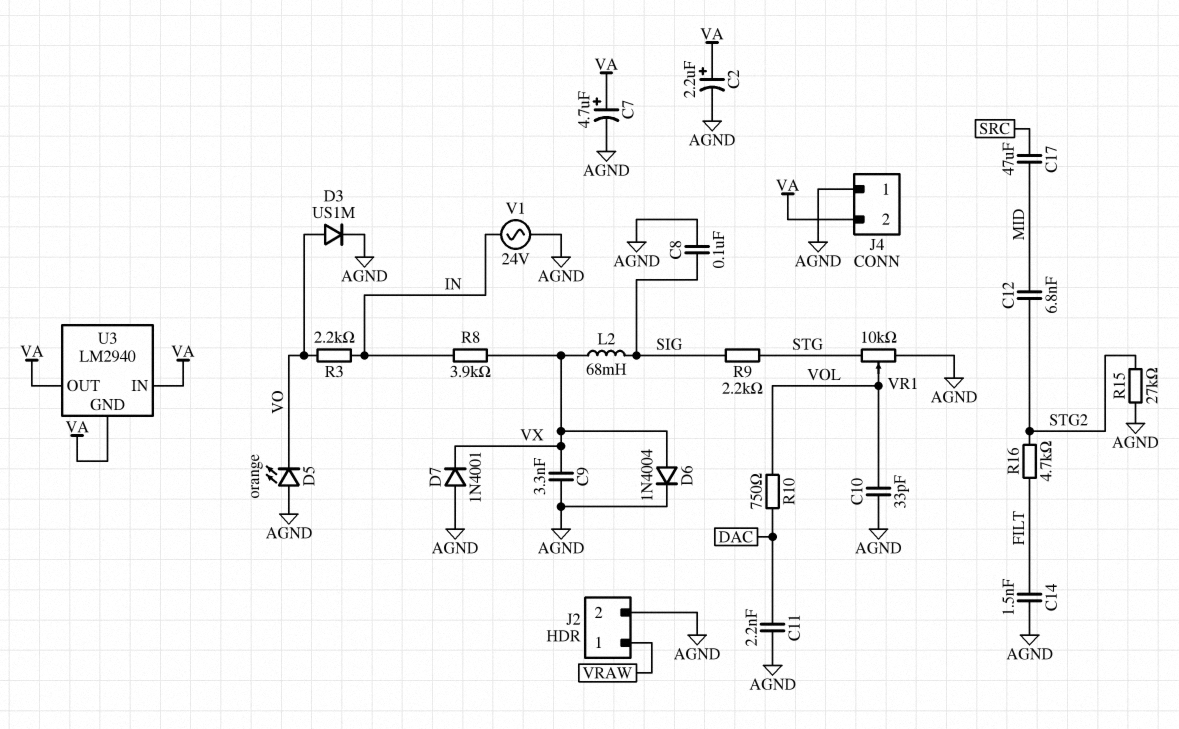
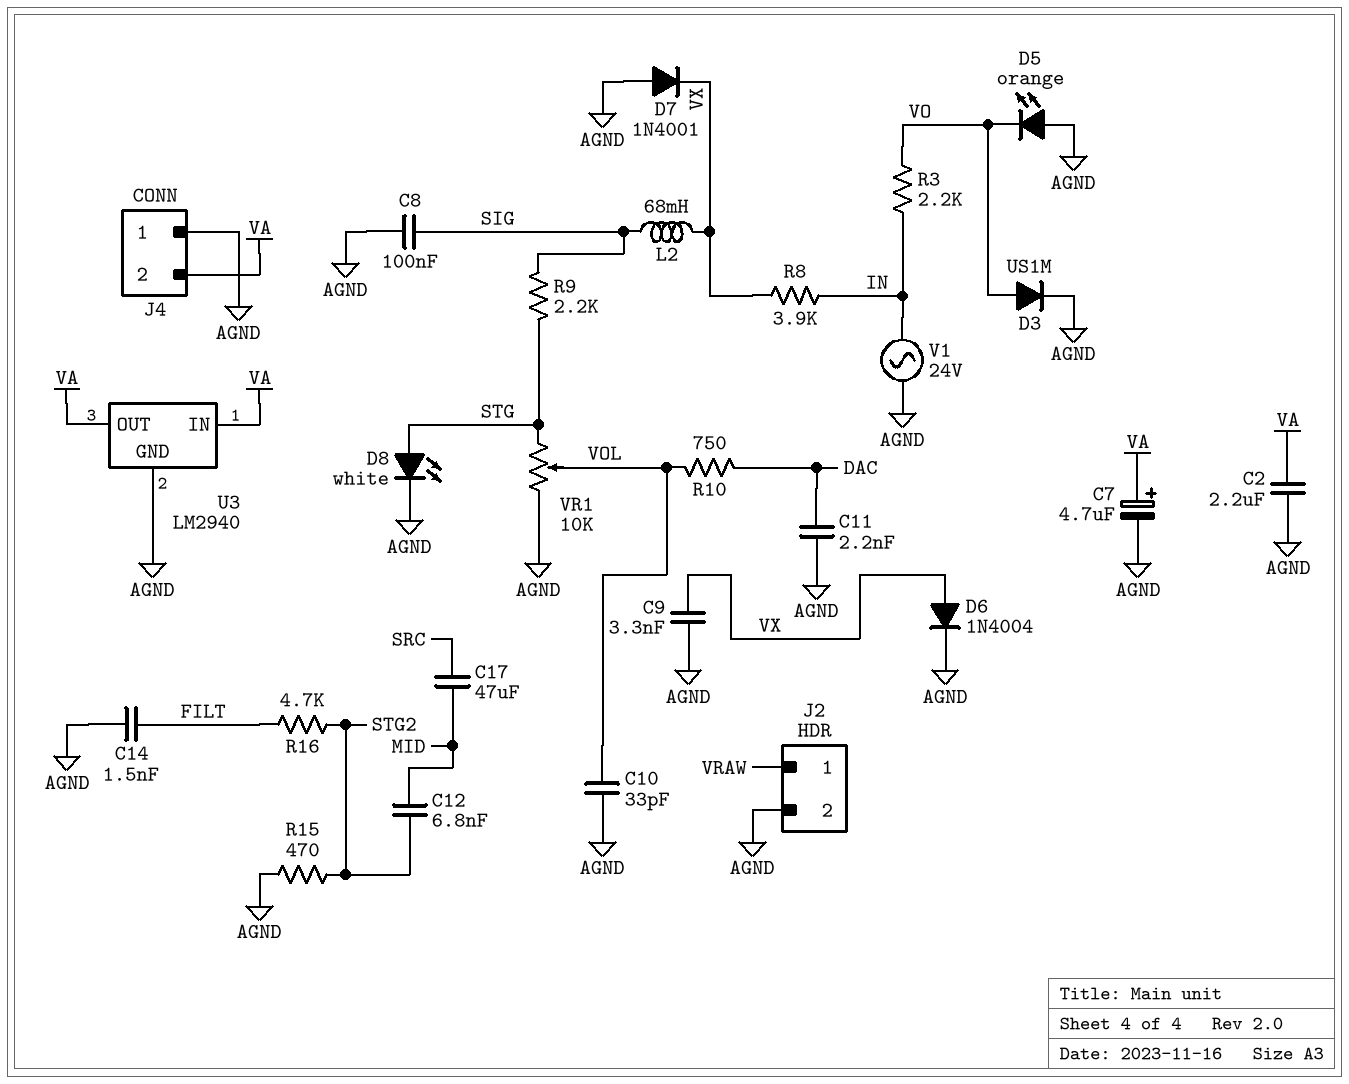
C2: 2.2uF (plus VA, minus AGND) -> 2.2uF (AGND, VA)
D8: none -> LED white (A STG, K AGND)
R15: 27k (AGND, STG2) -> 470 (AGND, STG2)
U3 pin GND: VA -> AGND

